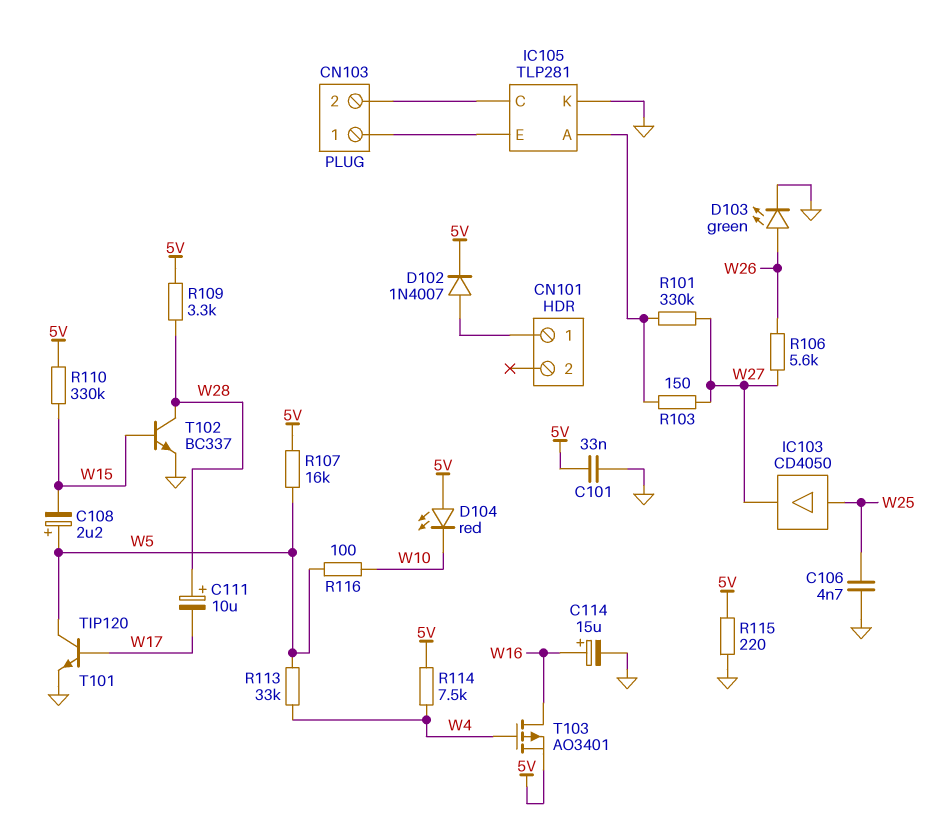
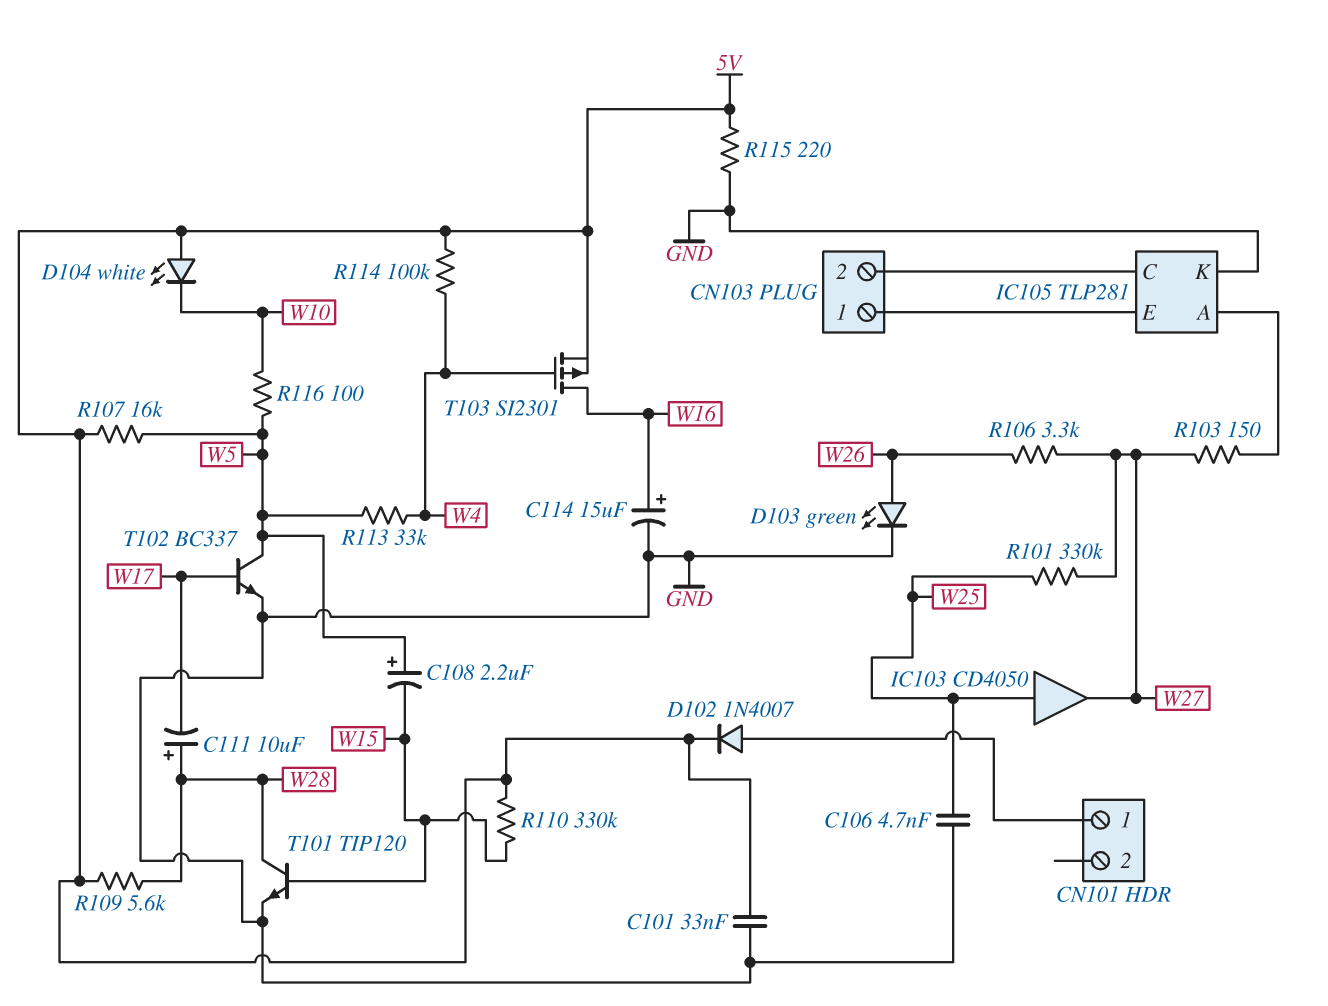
D104: LED red (A 5V, K W10) -> LED white (A 5V, K W10)
R101: 330k (IC105/A, W27) -> 330k (W25, W27)
R106: 5.6k (W26, W27) -> 3.3k (W26, W27)
R109: 3.3k (5V, W28) -> 5.6k (5V, W28)
R114: 7.5k (5V, W4) -> 100k (5V, W4)
T101: NPN TIP120 (B W17, C W5, E GND) -> NPN TIP120 (B W15, C W28, E GND)
T102: NPN BC337 (B W15, C W28, E GND) -> NPN BC337 (B W17, C W5, E GND)
T103: PMOS AO3401 (G W4, D W16, S 5V) -> PMOS SI2301 (G W4, D W16, S 5V)

